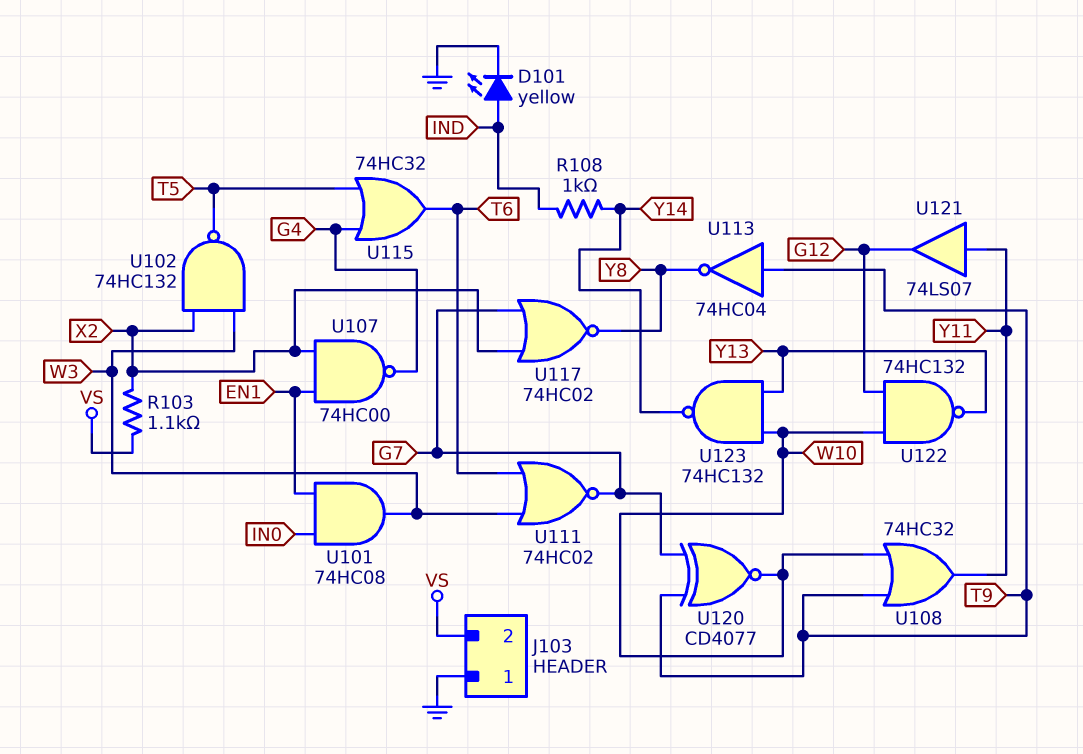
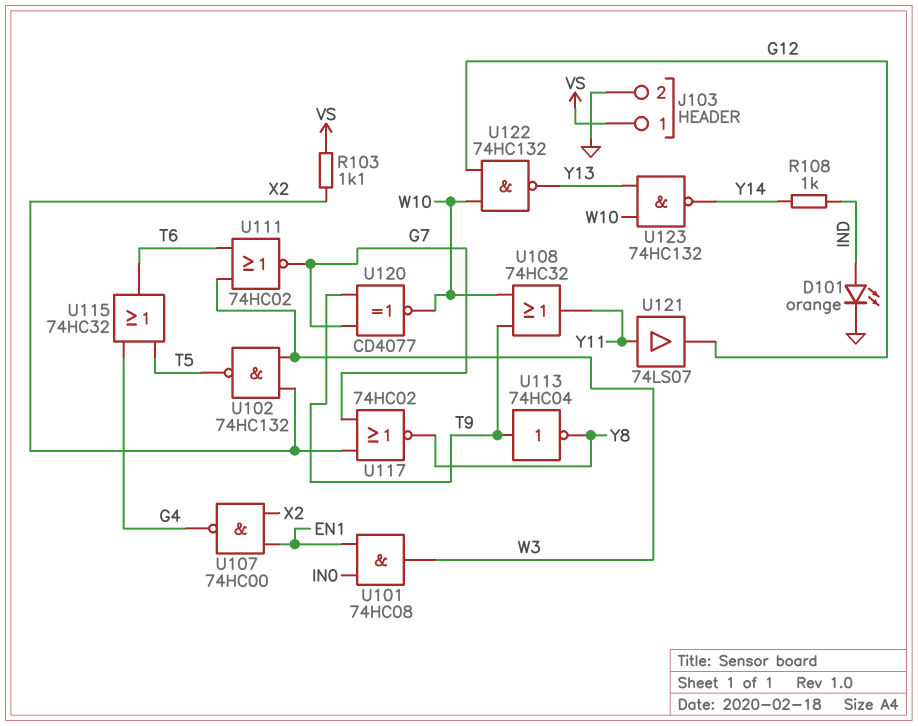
D101: LED yellow (A IND, K GND) -> LED orange (A IND, K GND)
J103 pin 1: GND -> VS
J103 pin 2: VS -> GND

